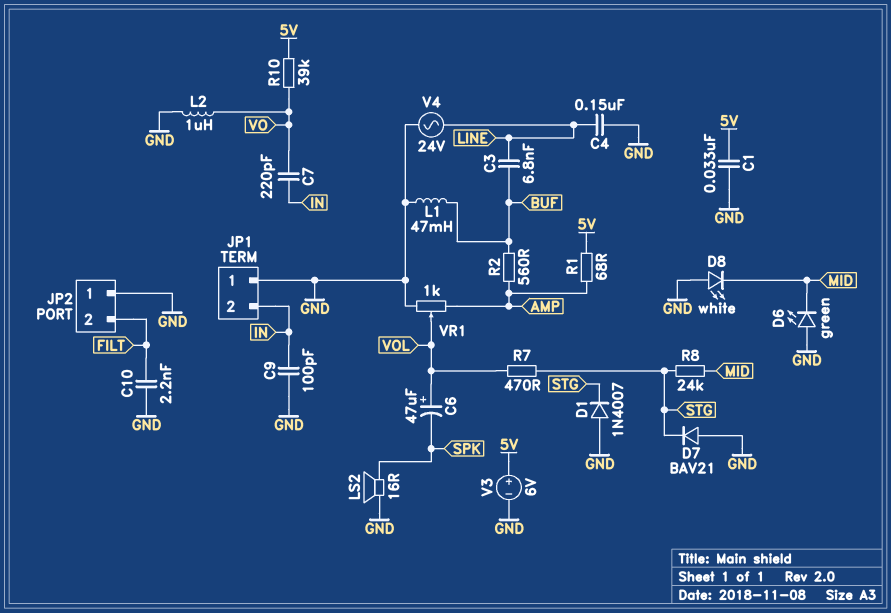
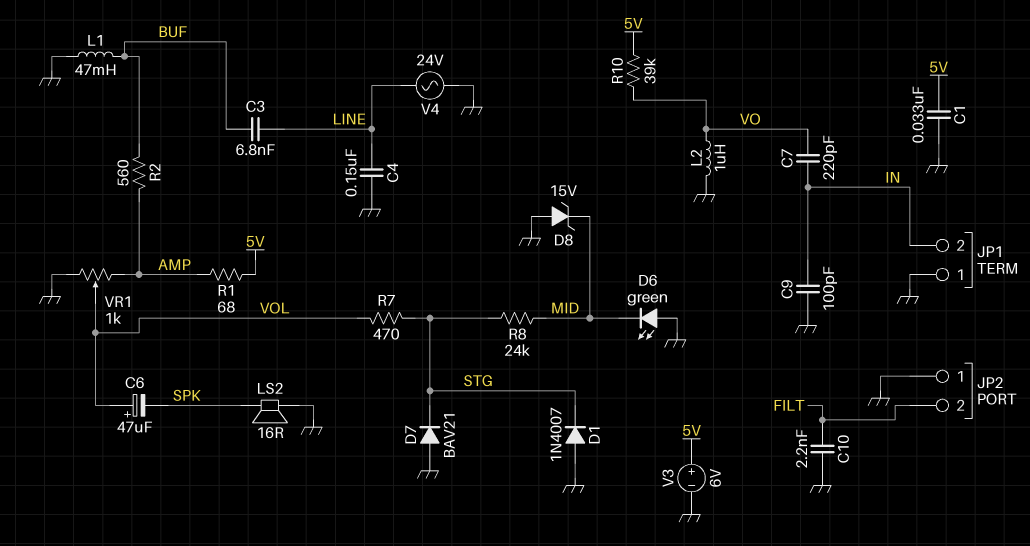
D8: LED white (A GND, K MID) -> zener 15V (A GND, K MID)

